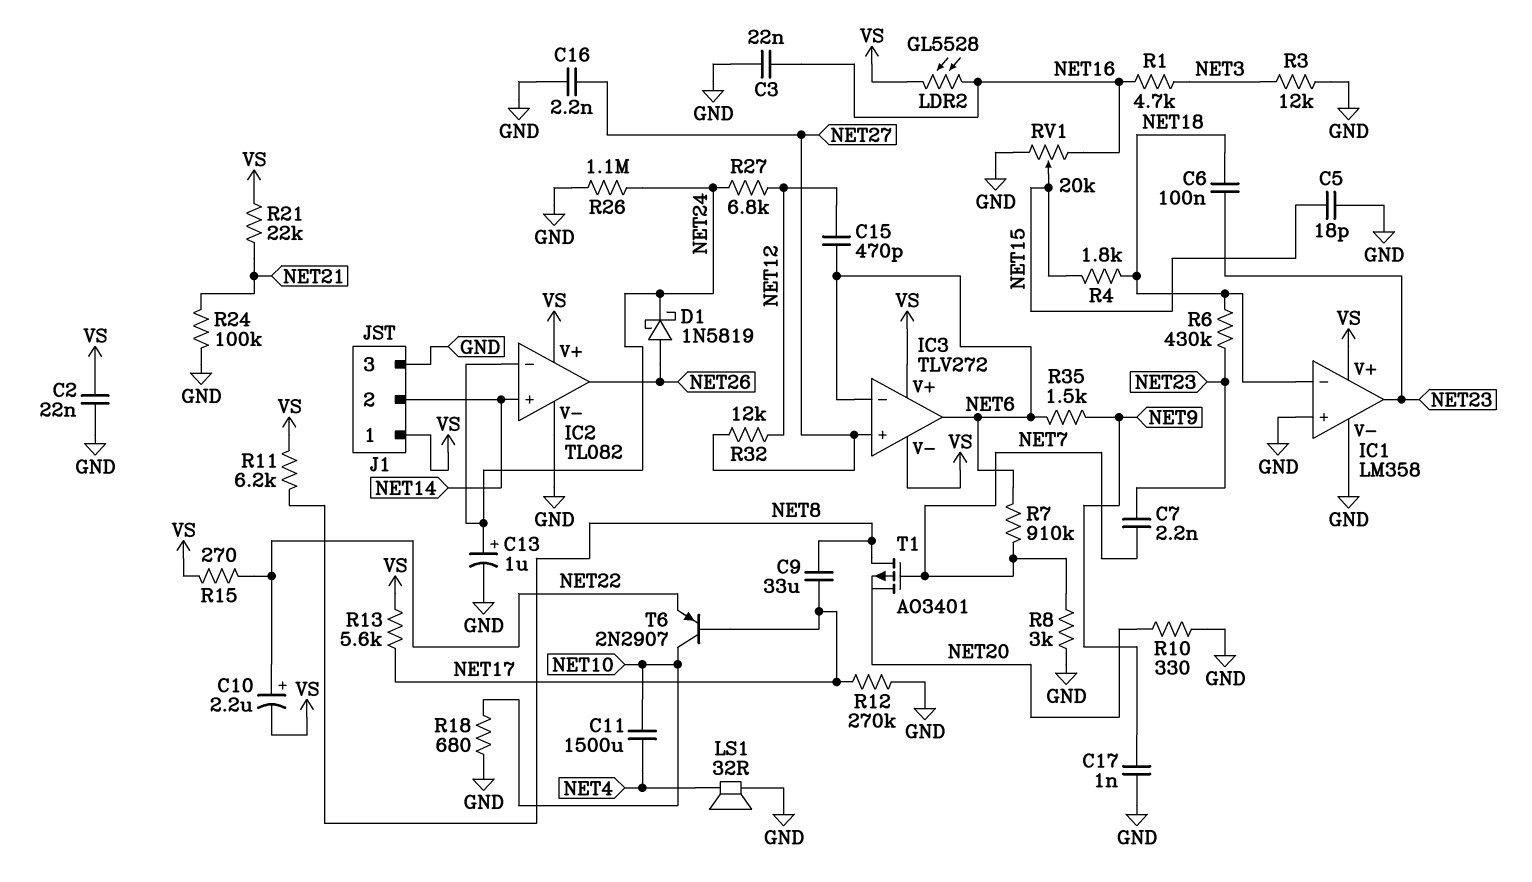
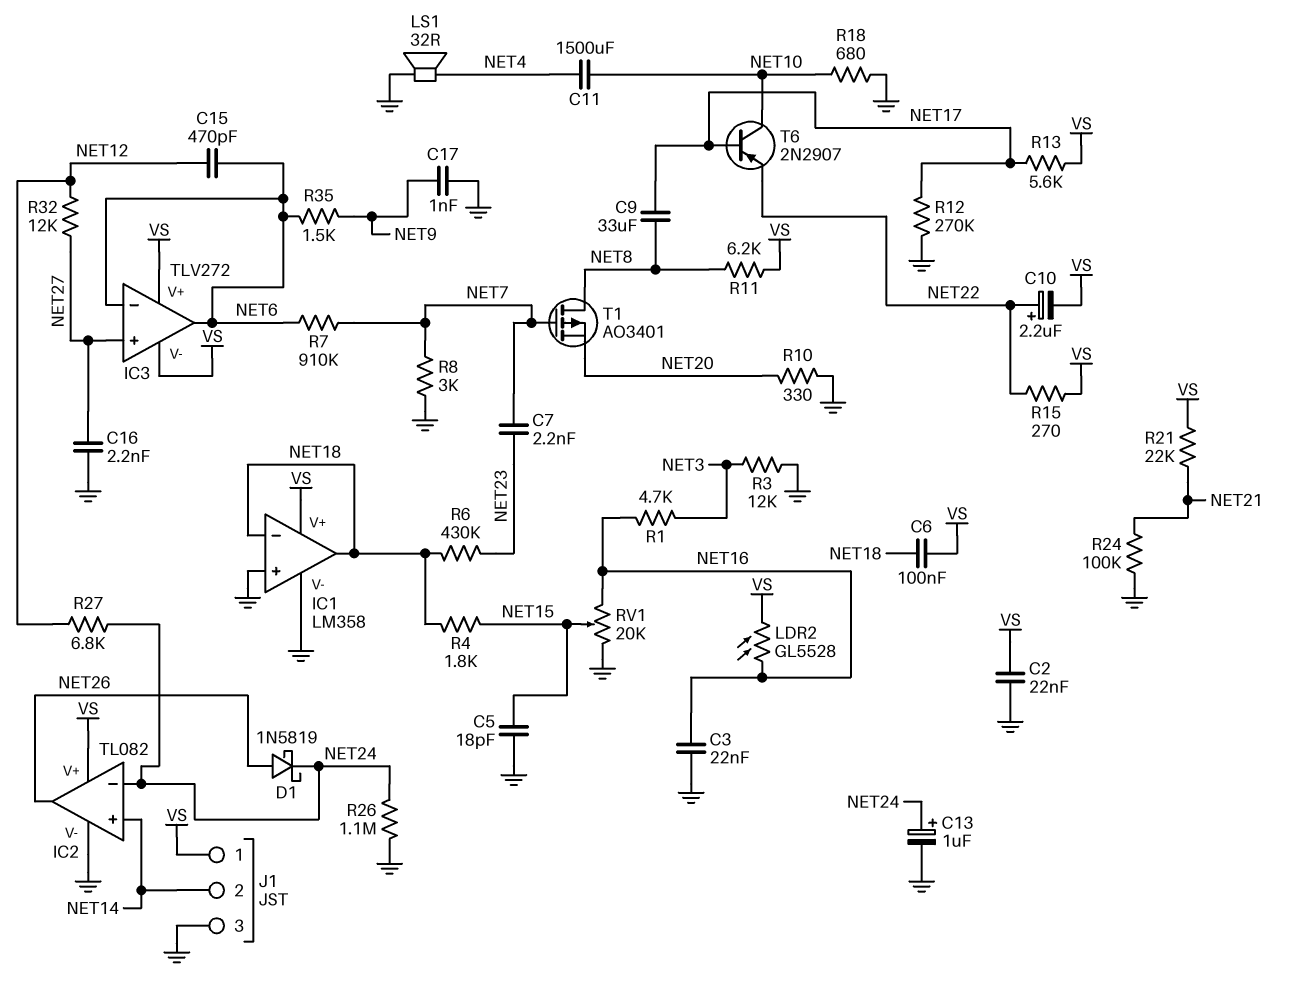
C6: 100nF (NET18, NET23) -> 100nF (NET18, VS)
IC1 pin out: NET23 -> NET18

